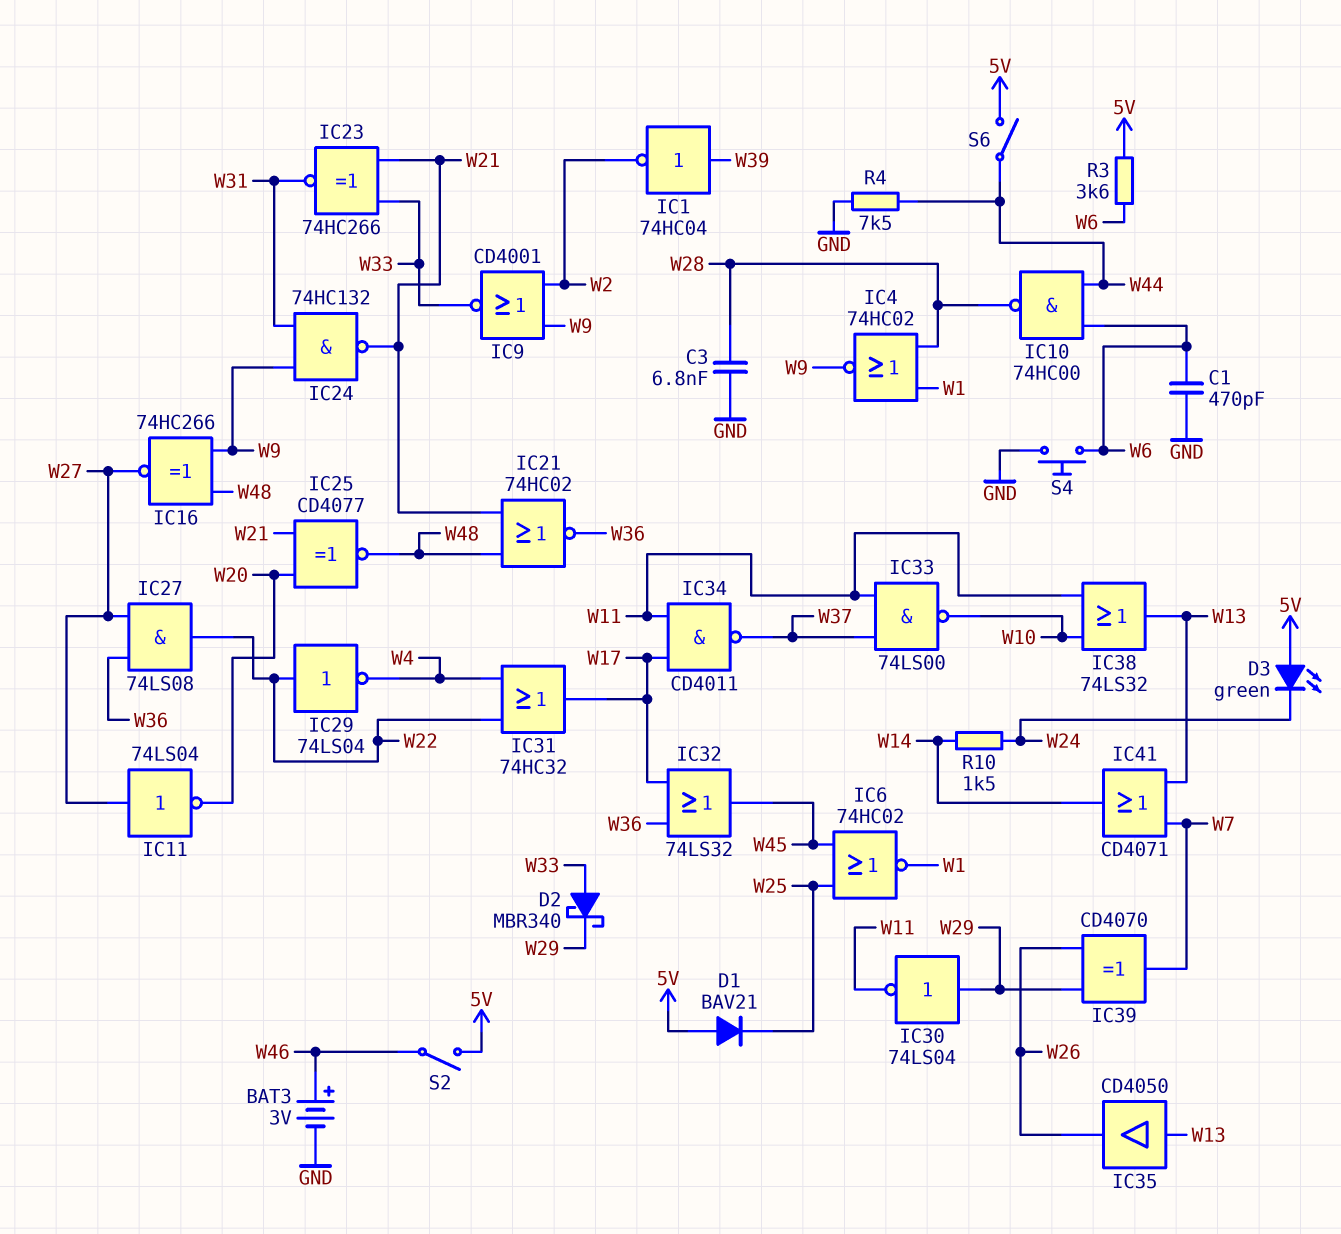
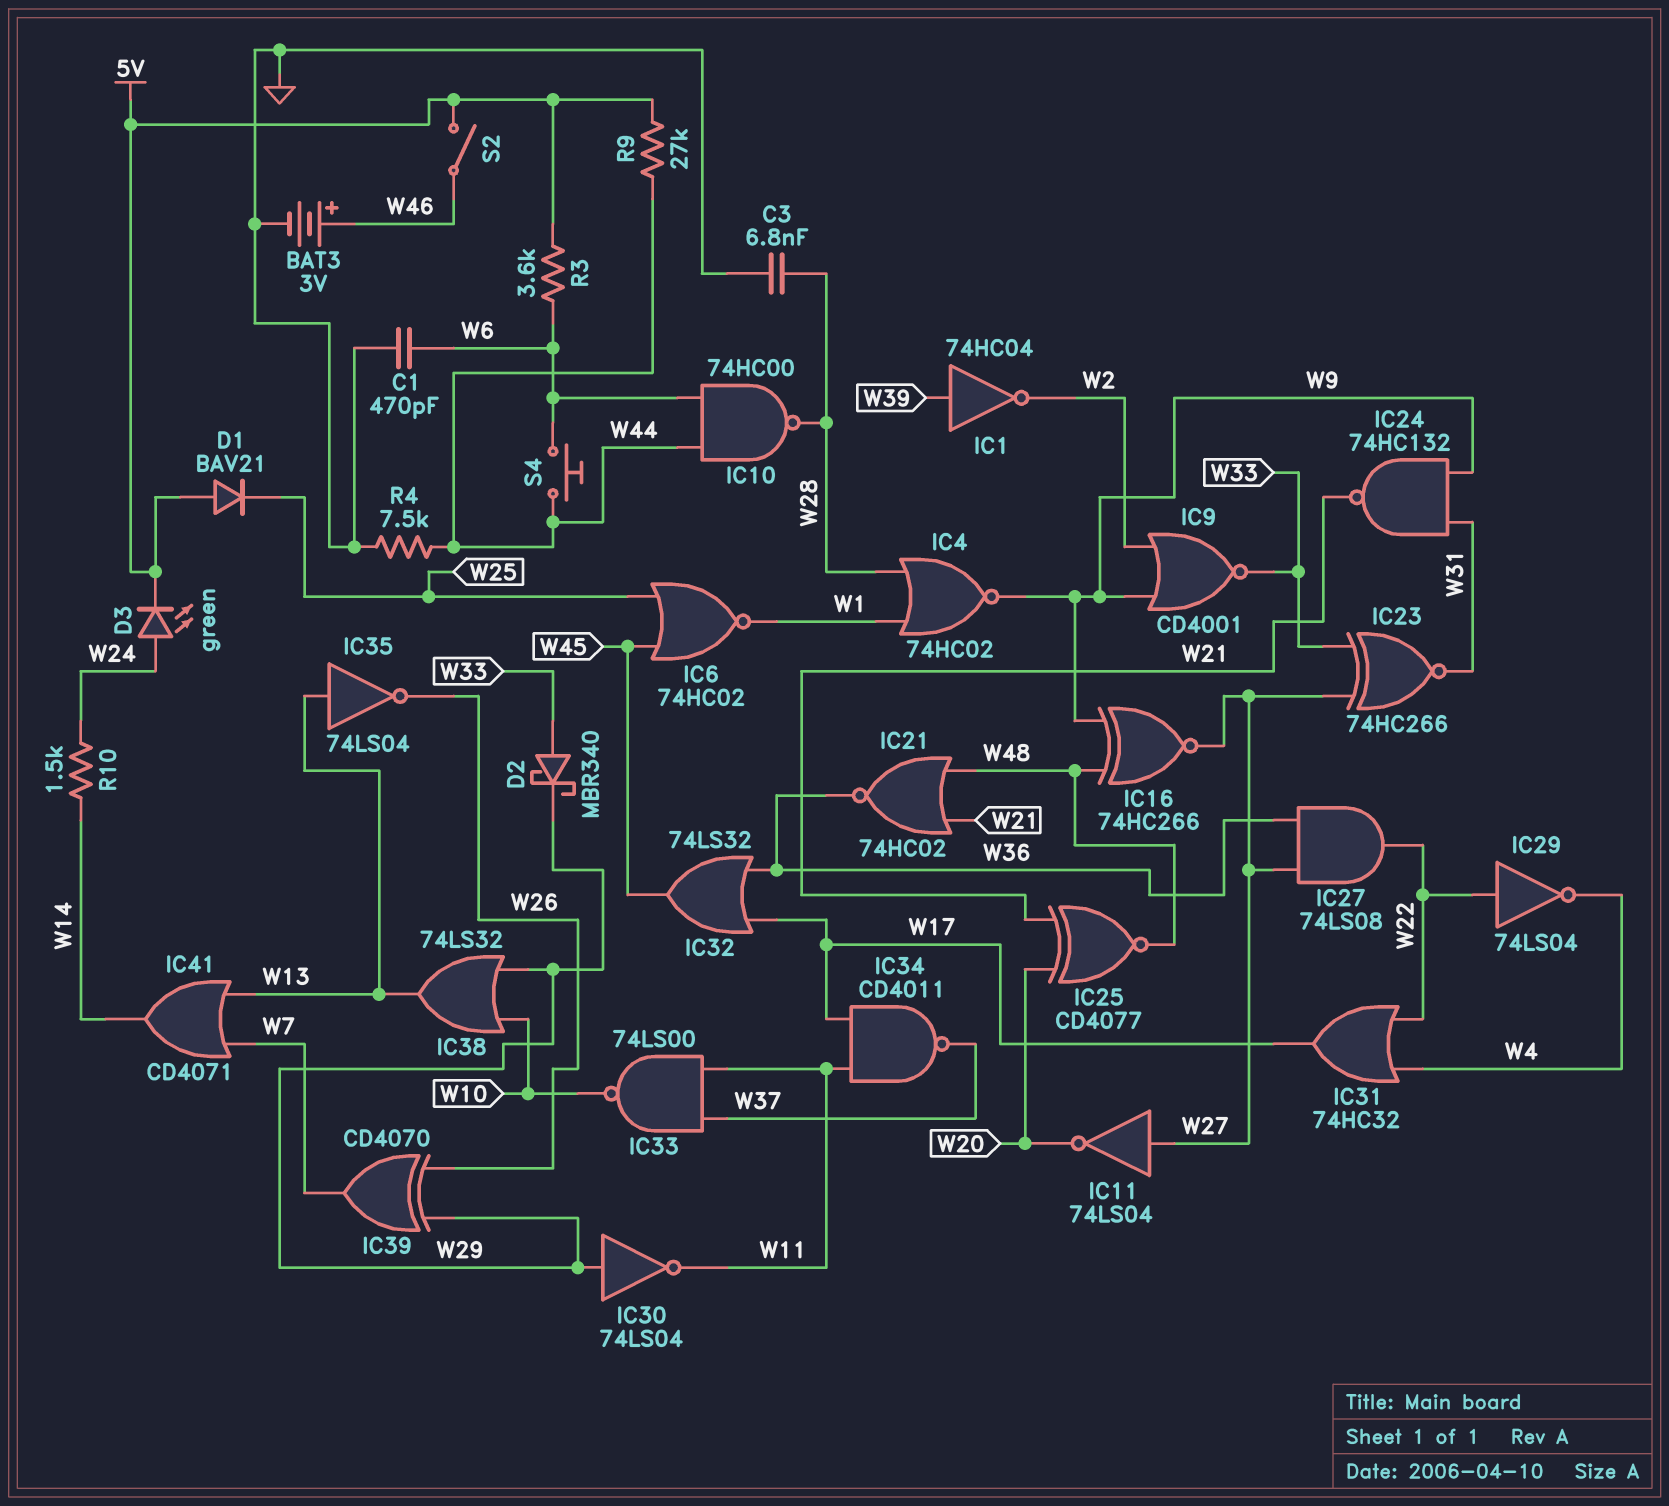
D3: LED green (A 5V, K W24) -> LED green (A W24, K 5V)
IC23: XNOR 74HC266 (in W21, in W33, out W31) -> XNOR 74HC266 (in W27, in W33, out W31)
IC35: buffer CD4050 (in W13, out W26) -> NOT 74LS04 (in W13, out W26)
IC38: OR 74LS32 (in W10, in W11, out W13) -> OR 74LS32 (in W10, in W29, out W13)
R9: none -> 27k (5V, W44)
S4: button (GND, W6) -> button (W6, W44)
S6: switch (5V, W44) -> none

